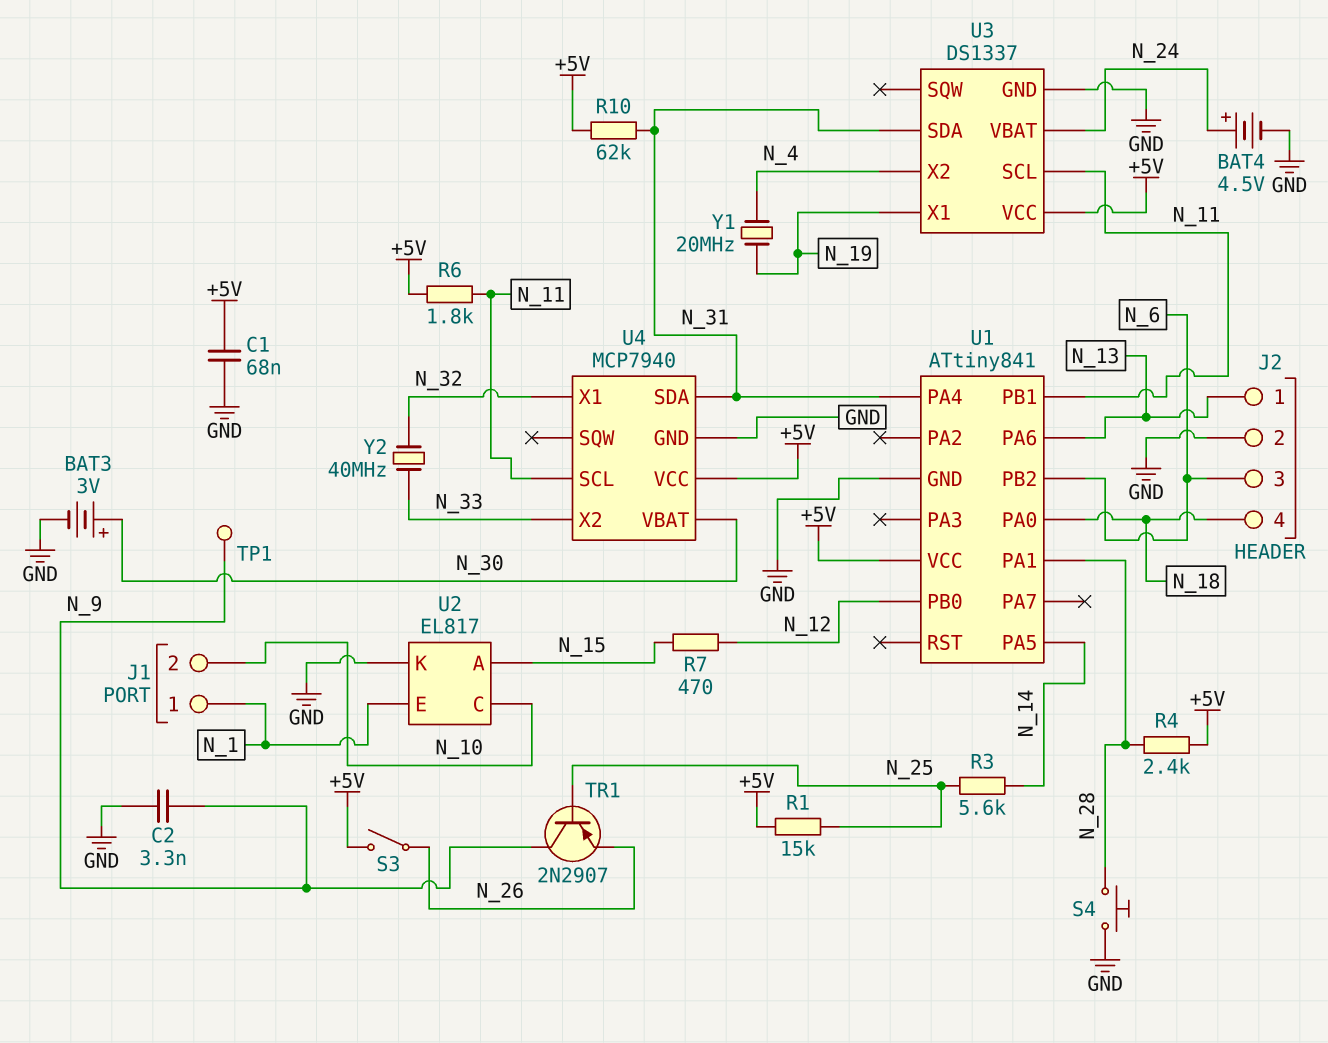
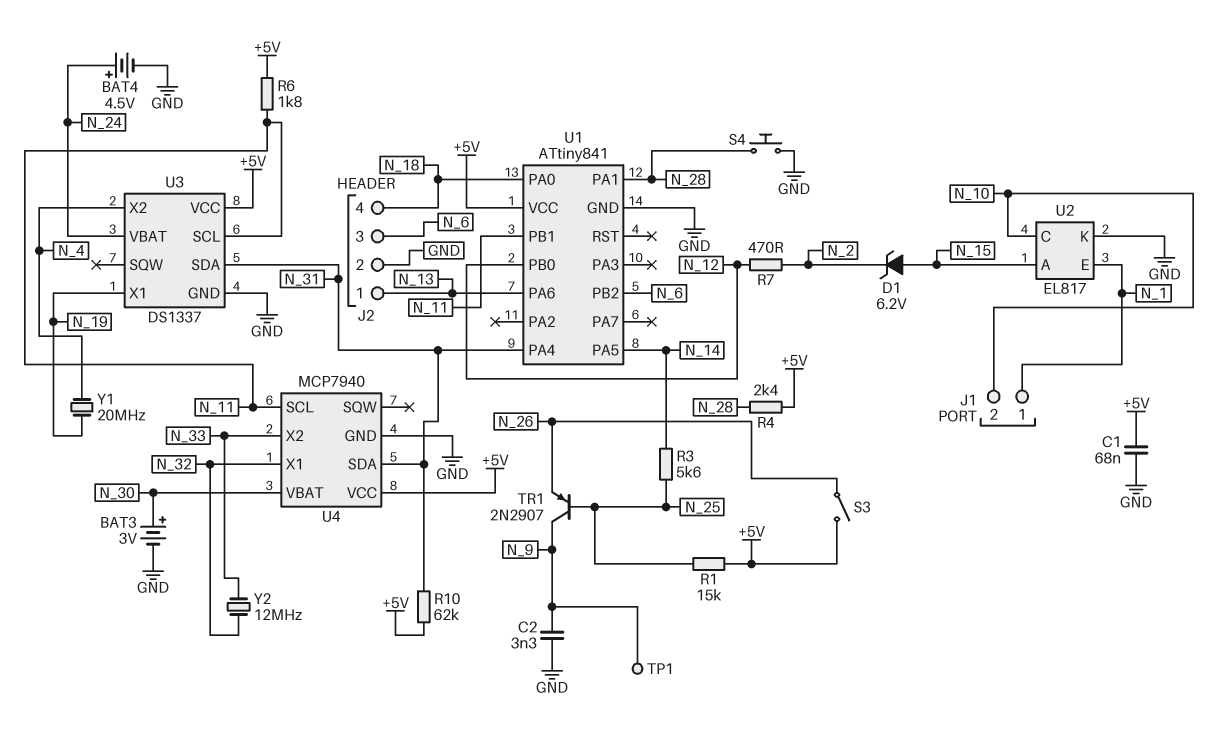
D1: none -> zener 6.2V (A N_15, K N_2)
R7: 470 (N_12, N_15) -> 470 (N_2, N_12)
Y2: 40MHz (N_32, N_33) -> 12MHz (N_32, N_33)

